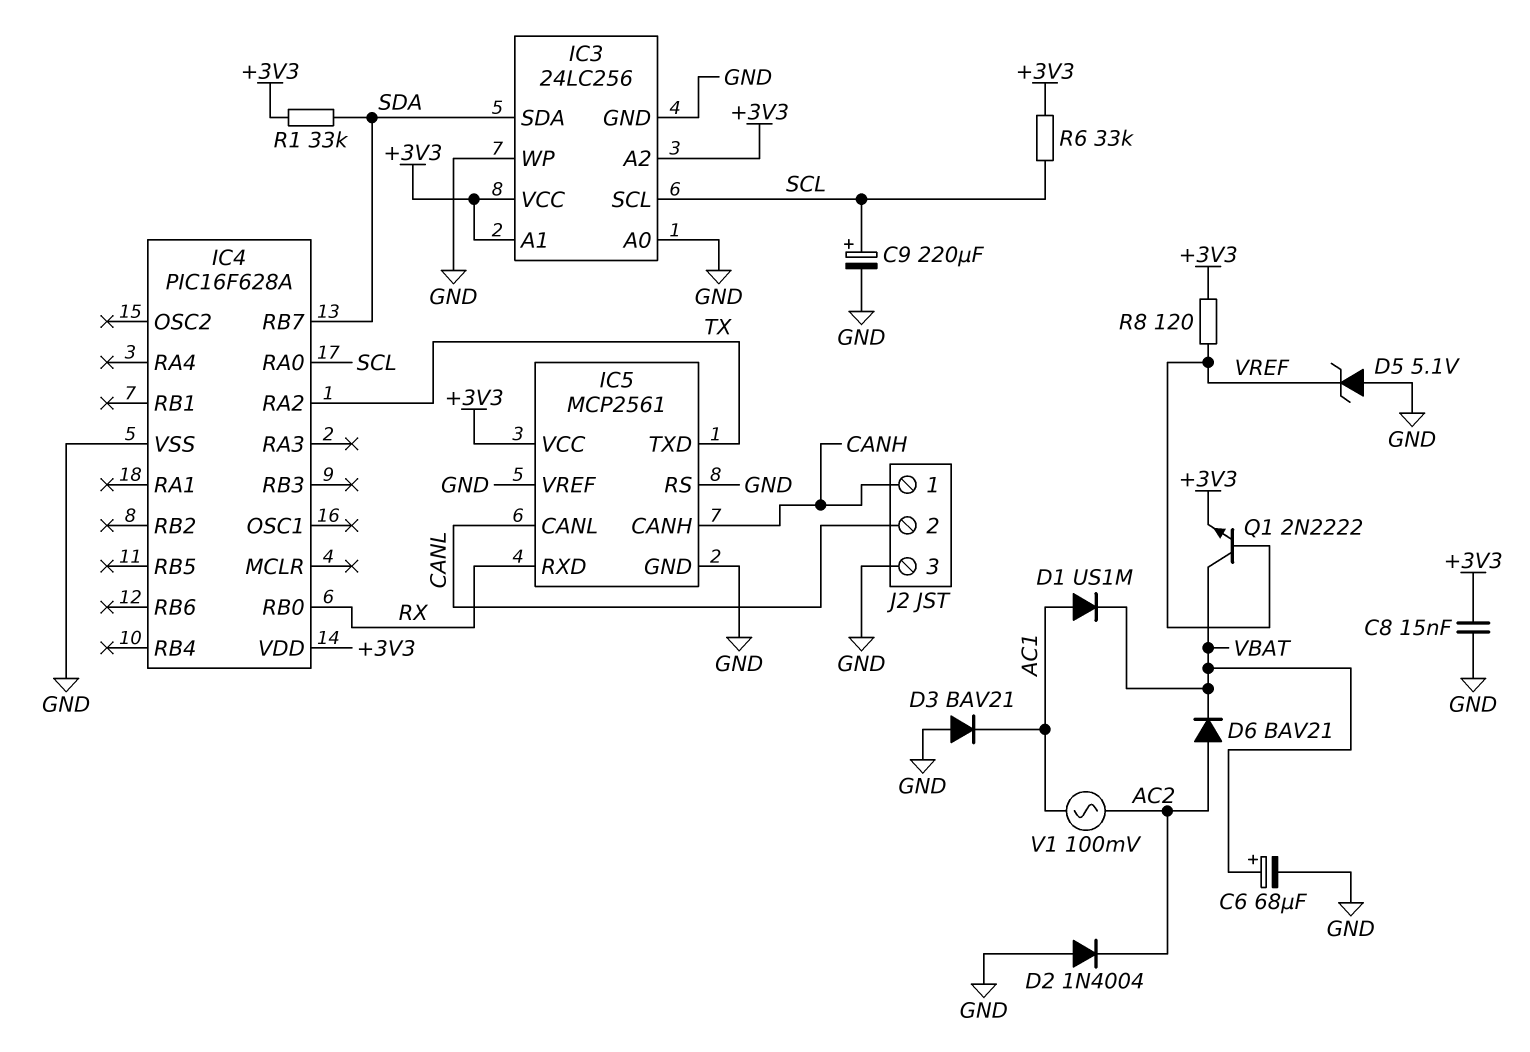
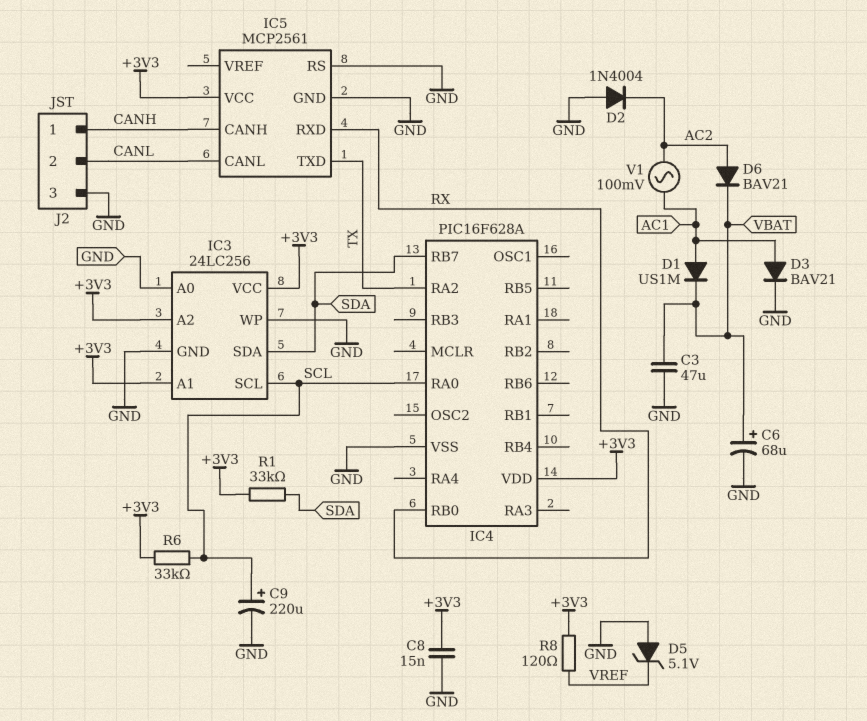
C3: none -> 47uF (GND, VBAT)
D3: diode BAV21 (A GND, K AC1) -> diode BAV21 (A AC1, K GND)
IC5 pin VREF: GND -> none
Q1: NPN 2N2222 (B VREF, C VBAT, E +3V3) -> none

